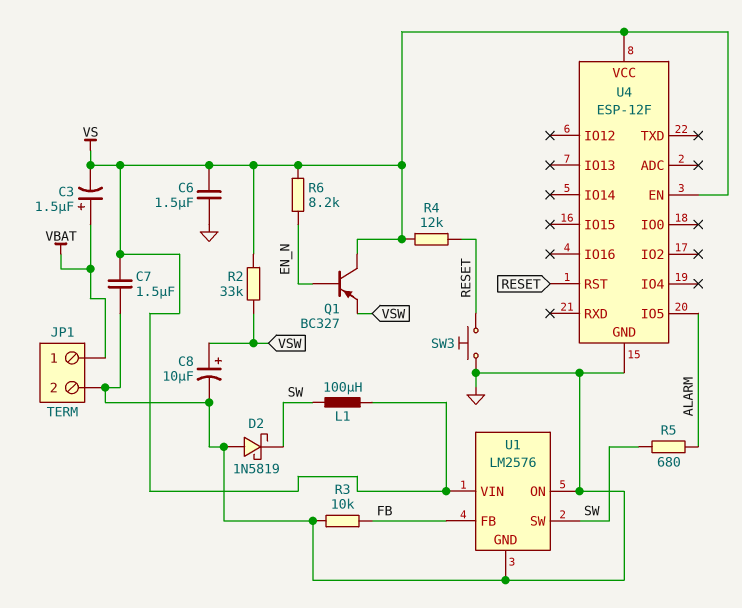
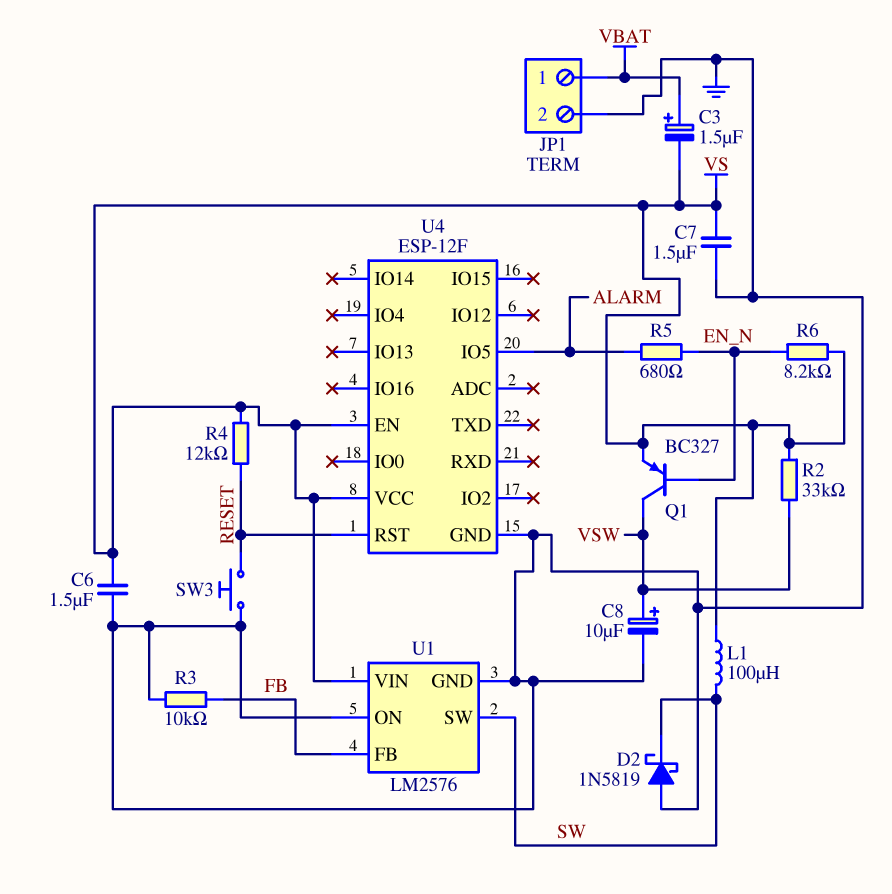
Q1: PNP BC327 (B EN_N, C VS, E VSW) -> PNP BC327 (B EN_N, C VSW, E VS)
R5: 680 (ALARM, SW) -> 680 (ALARM, EN_N)

